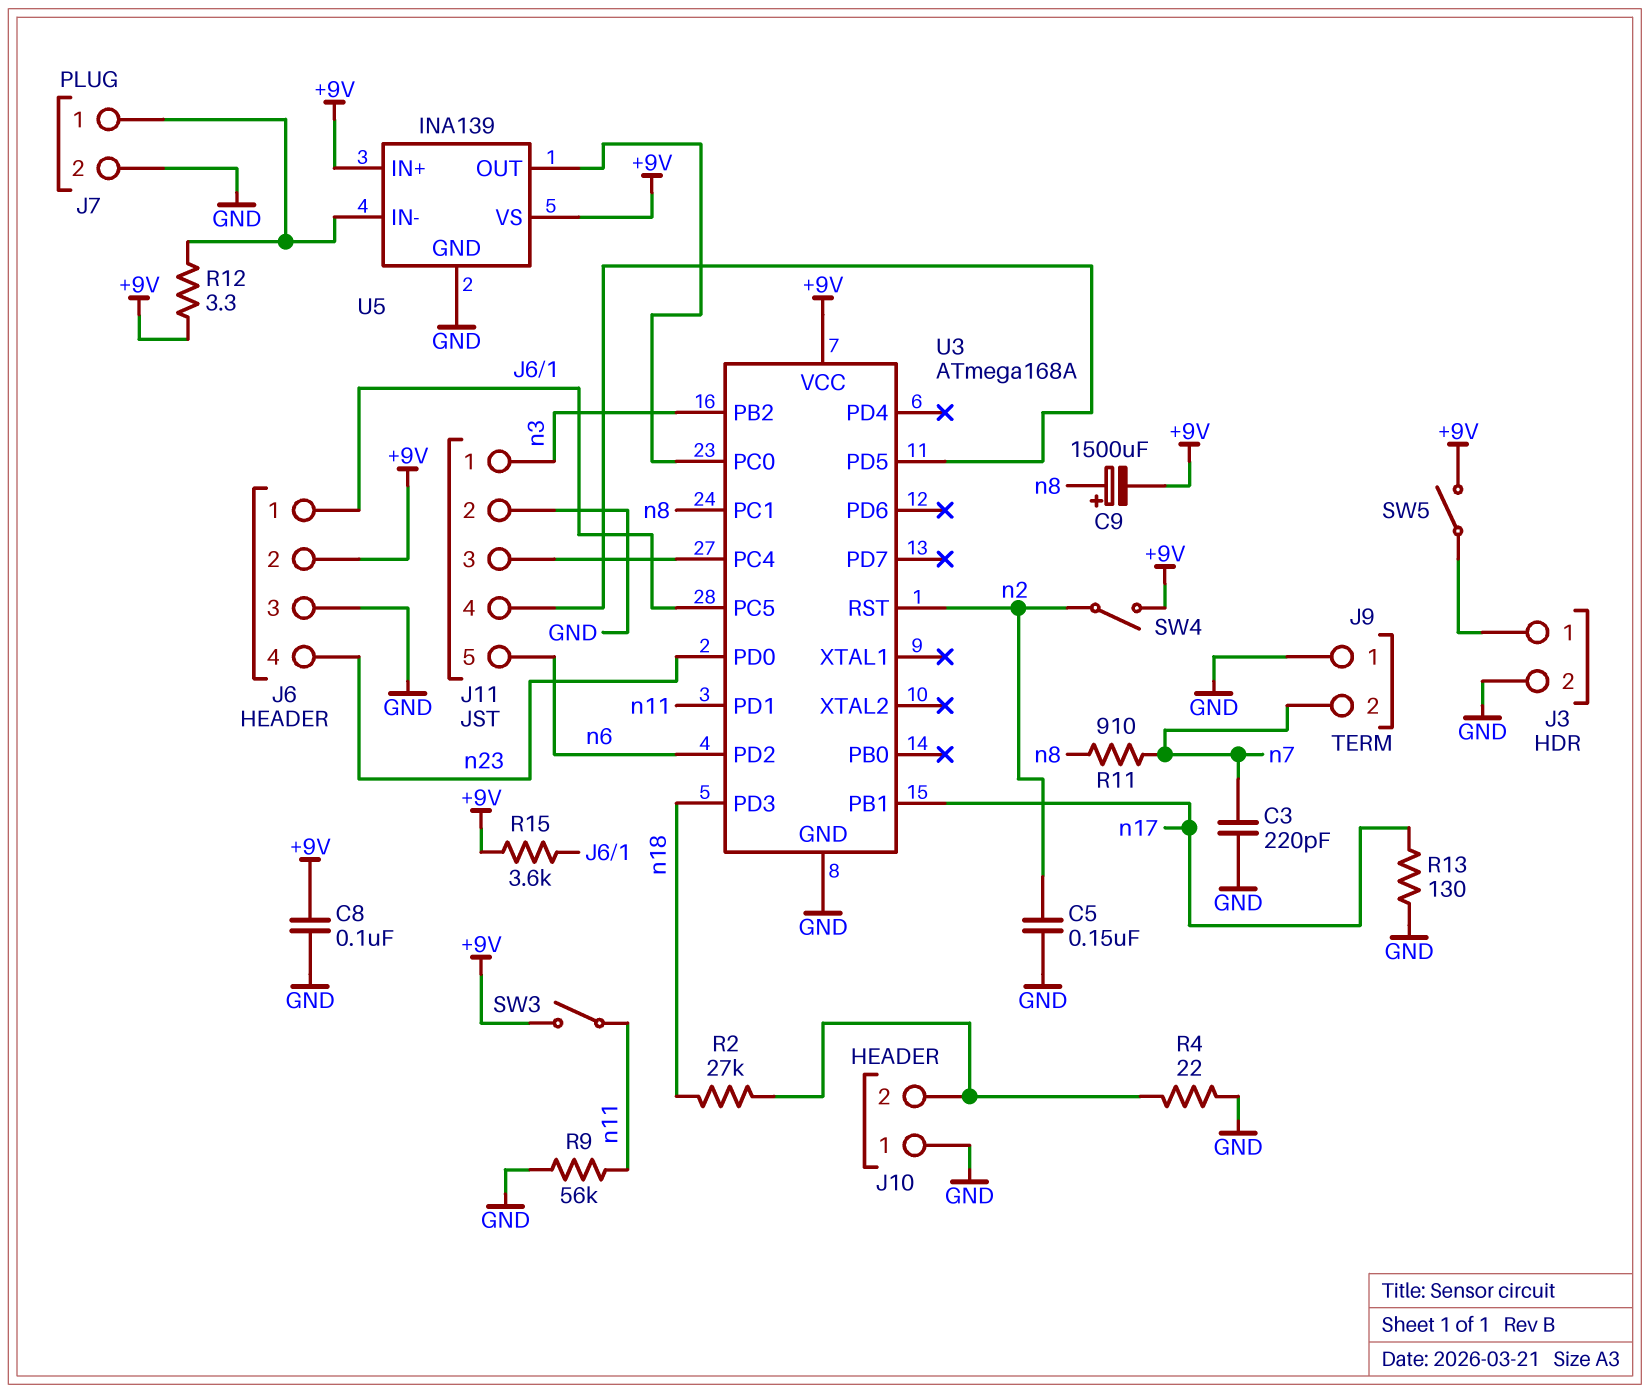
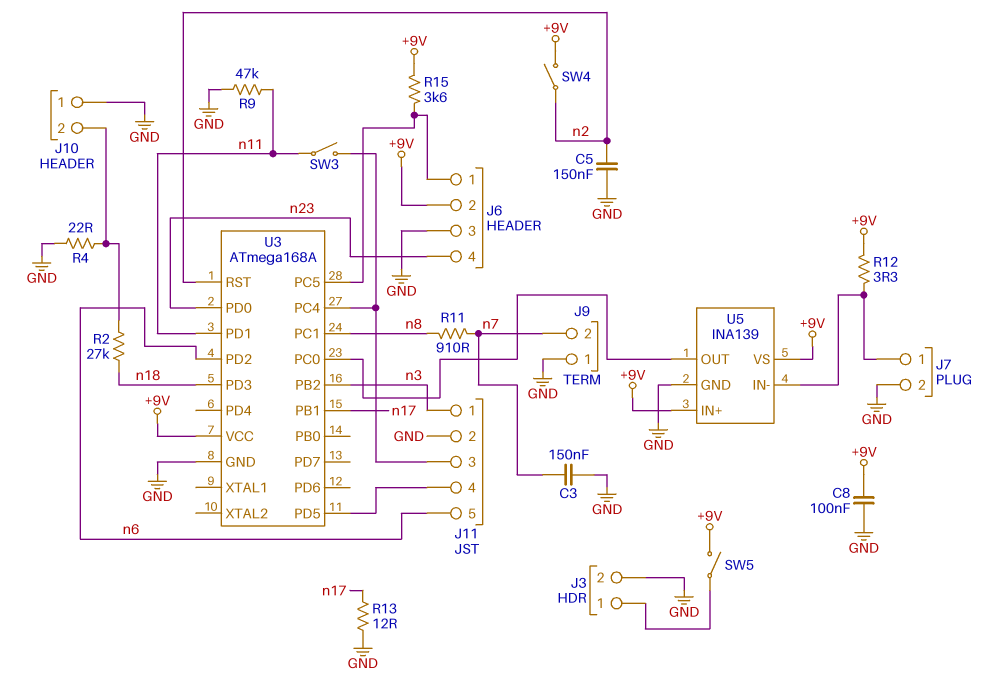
C3: 220pF (GND, n7) -> 150nF (GND, n7)
C9: 1500uF (plus n8, minus +9V) -> none
R9: 56k (GND, n11) -> 47k (GND, n11)
R13: 130 (GND, n17) -> 12 (GND, n17)
SW3: switch (+9V, n11) -> switch (J11/3, n11)

